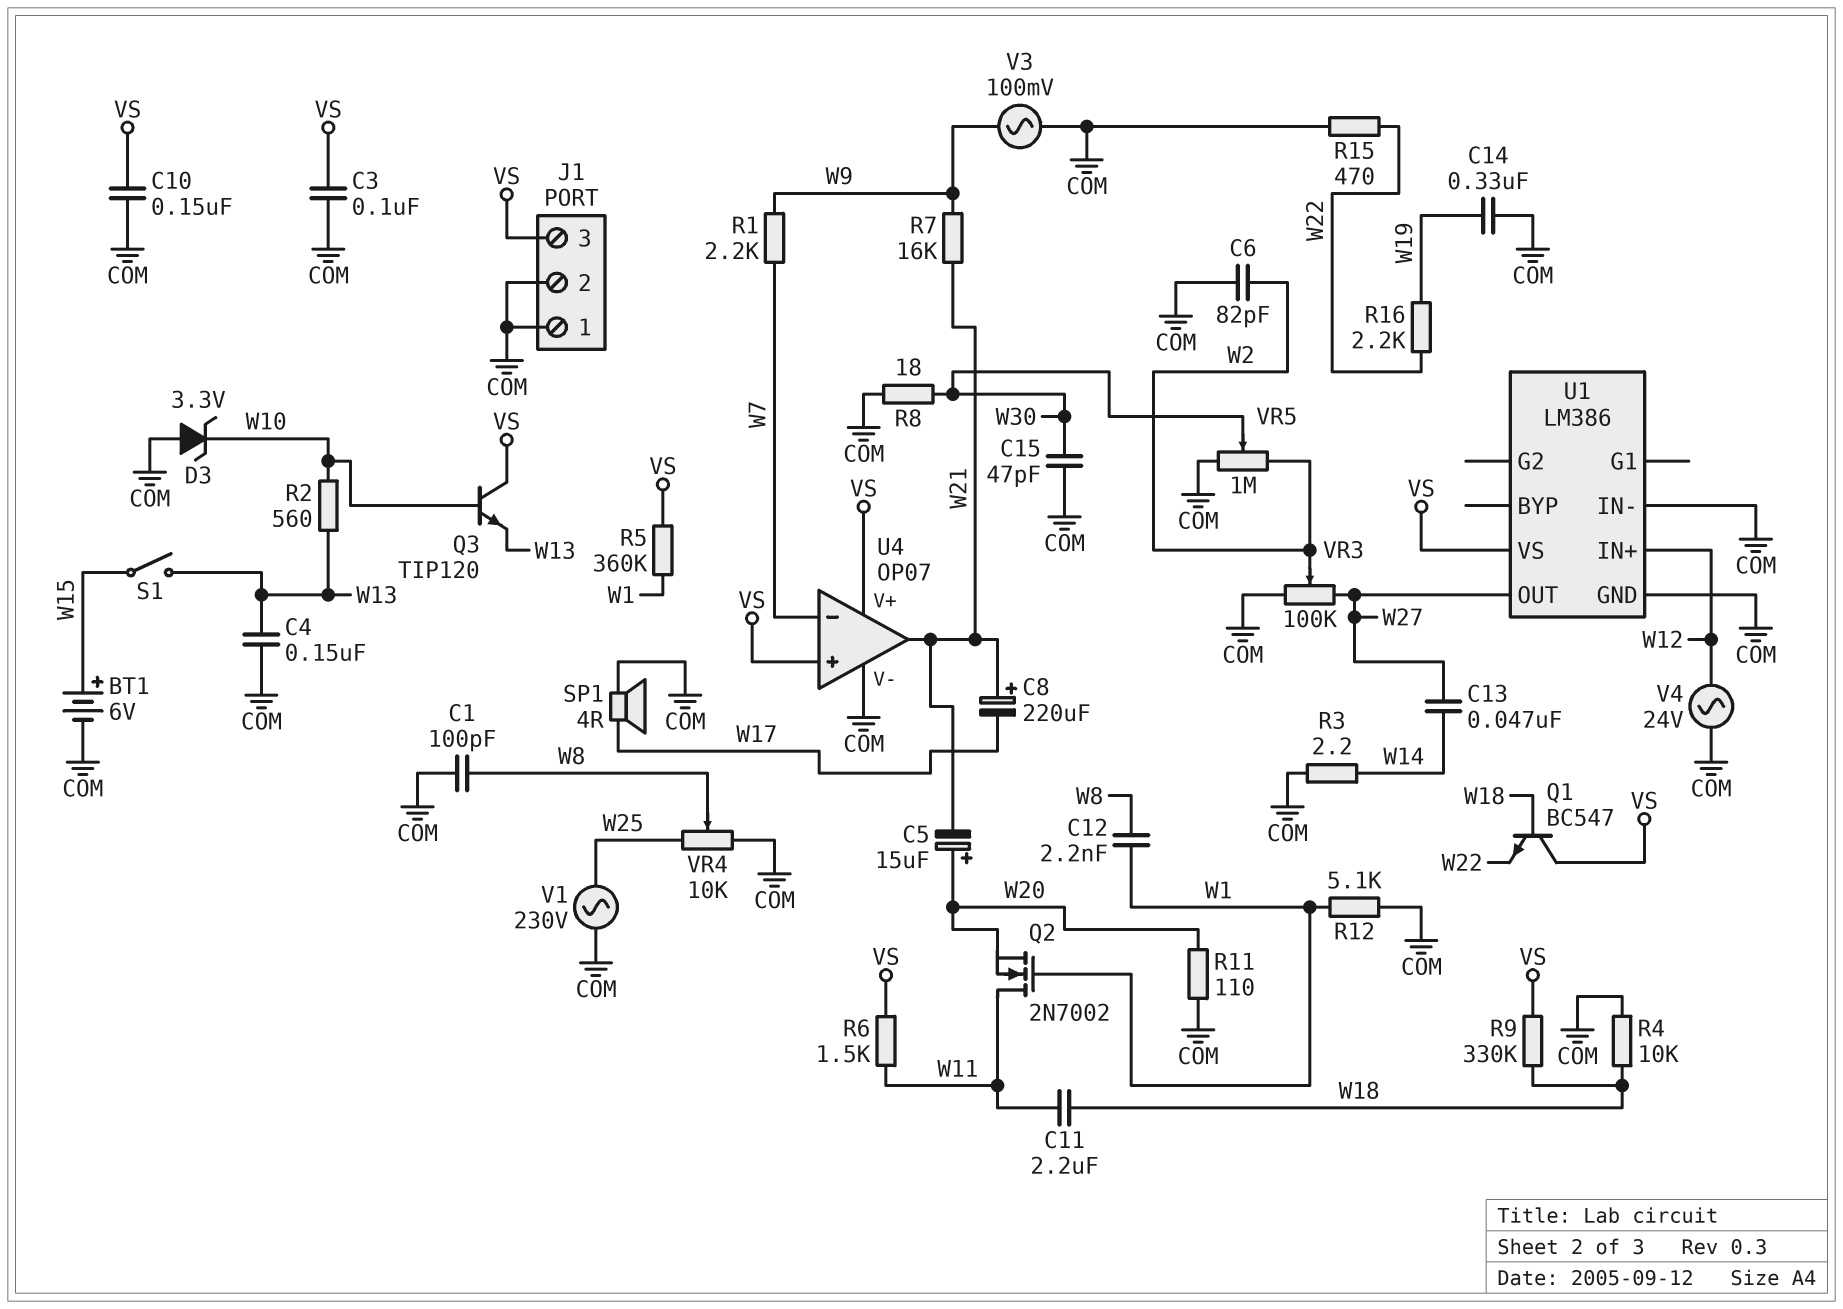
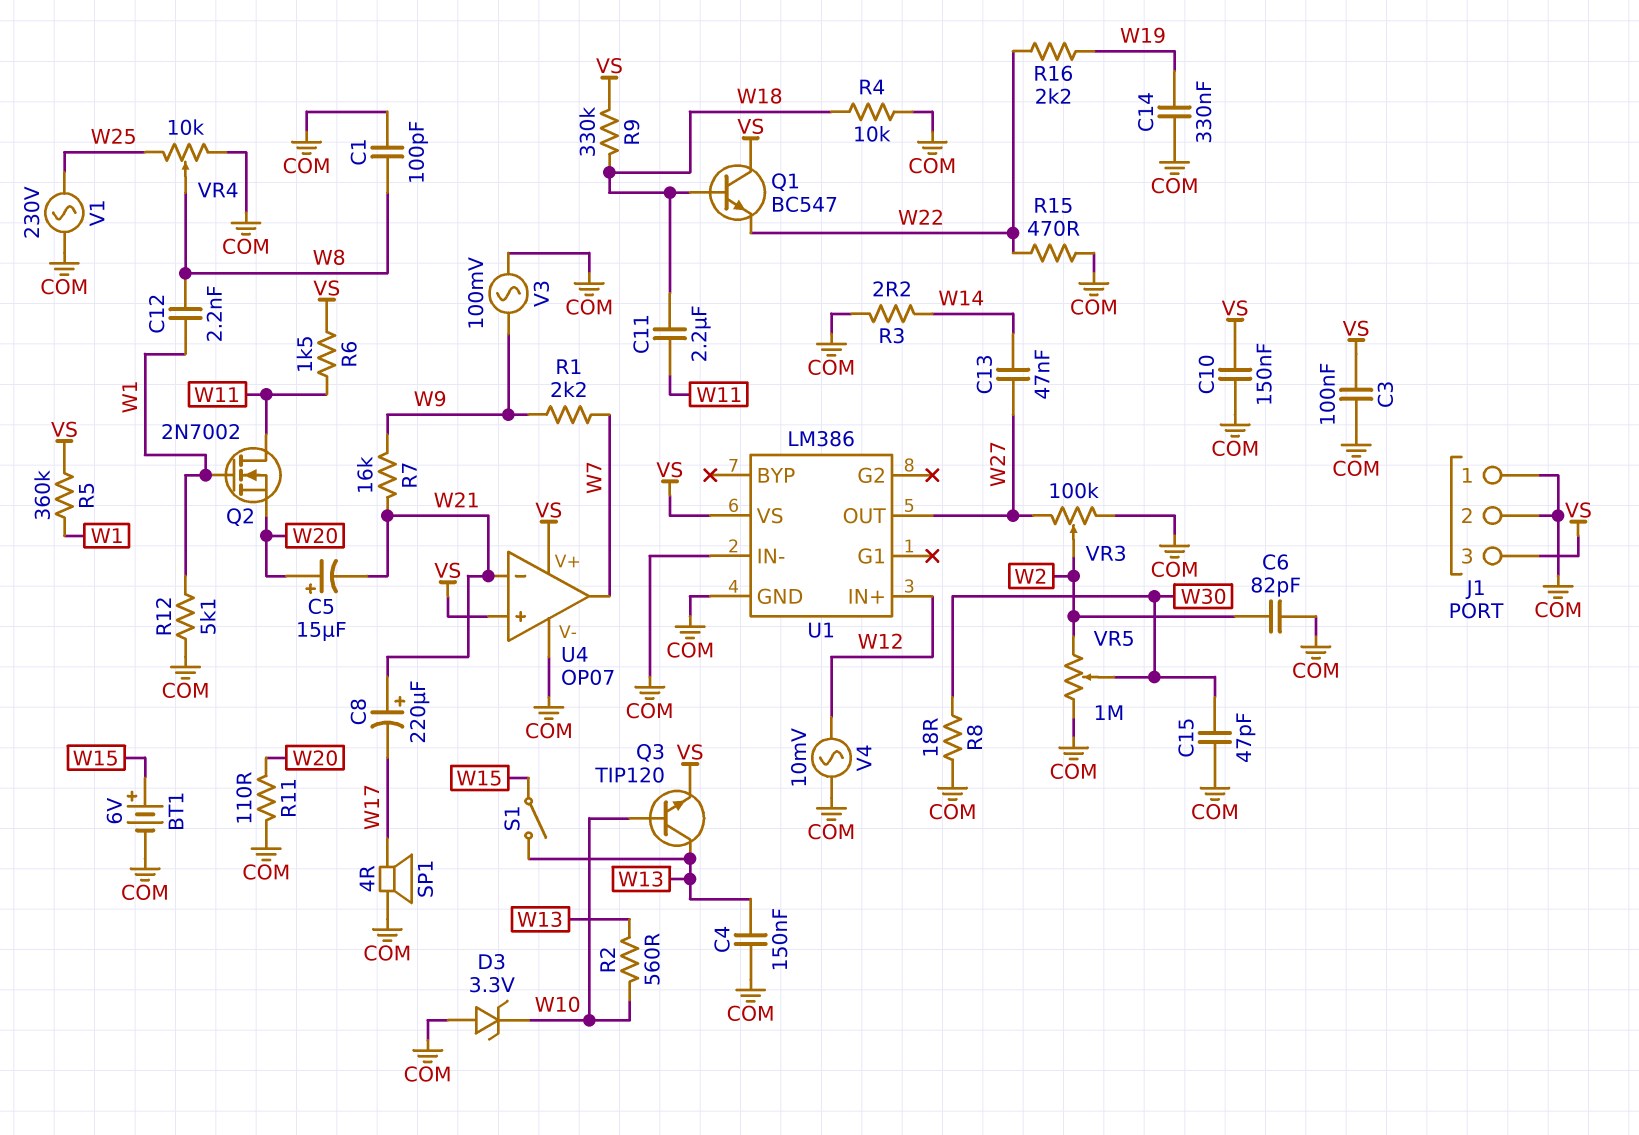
Q3: NPN TIP120 (B W10, C VS, E W13) -> NPN TIP120 (B W10, C W13, E VS)
U4 pin in-: W7 -> W21
U4 pin out: W21 -> W7
V4: AC 24V (COM, W12) -> AC 10mV (COM, W12)

